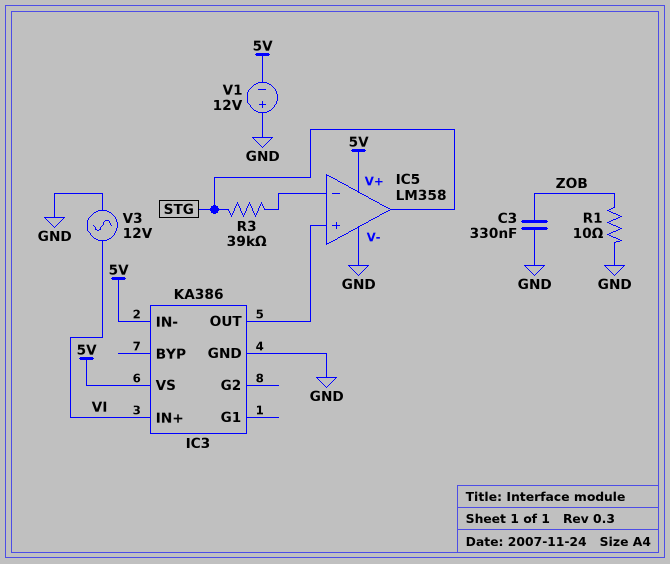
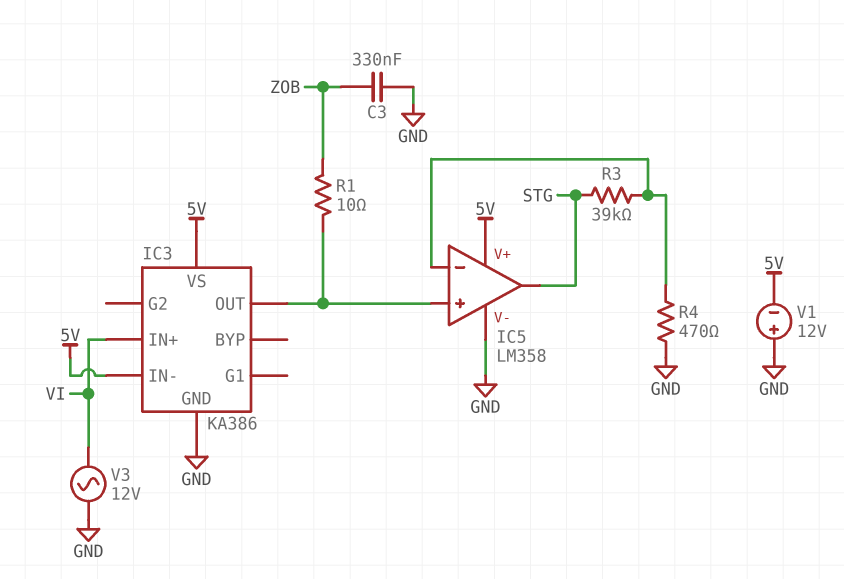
R1: 10 (GND, ZOB) -> 10 (IC3/OUT, ZOB)
R4: none -> 470 (GND, IC5/in-)

